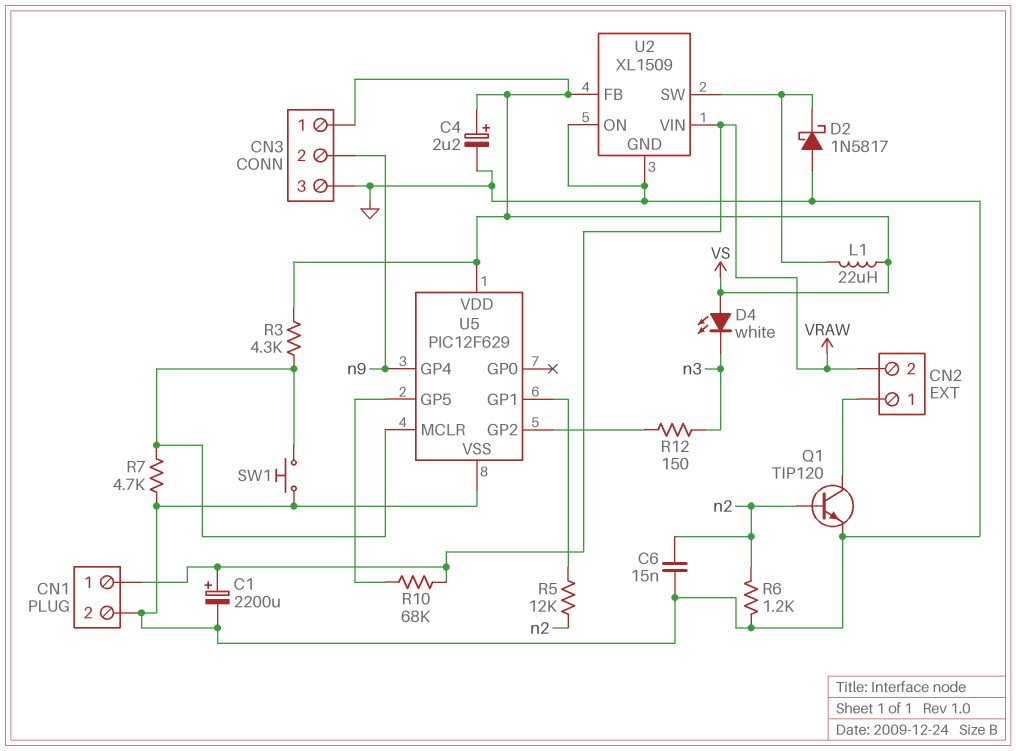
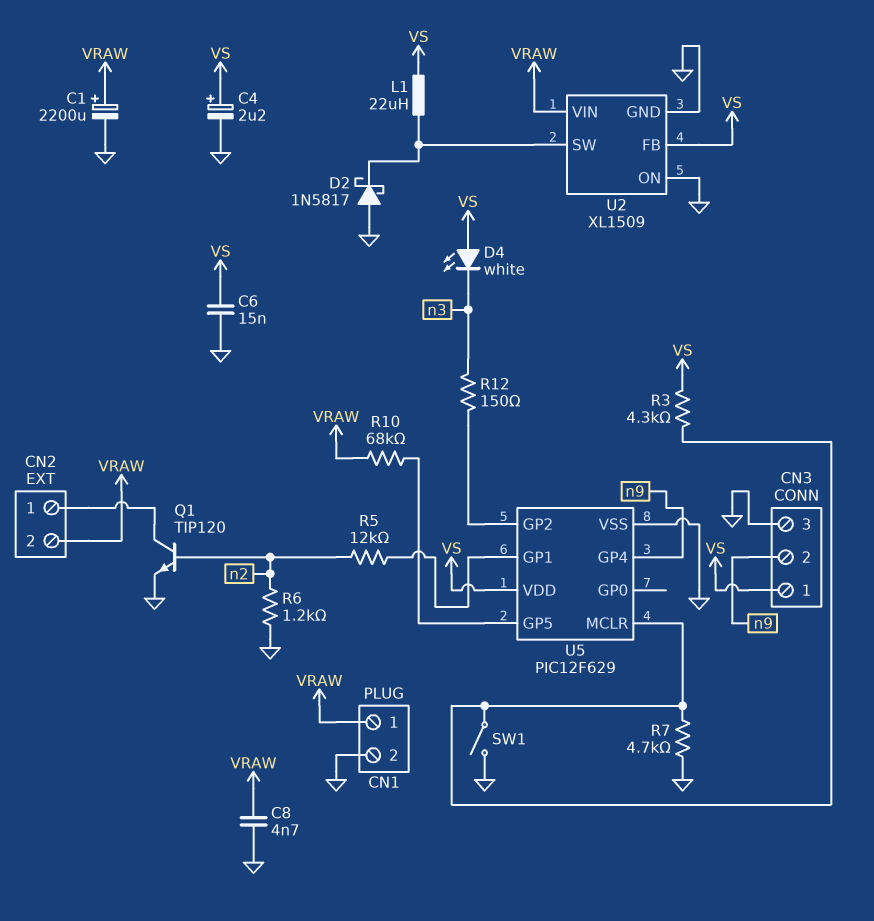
C6: 15nF (GND, n2) -> 15nF (GND, VS)
C8: none -> 4.7nF (GND, VRAW)
SW1: button (GND, U5/MCLR) -> switch (GND, U5/MCLR)

